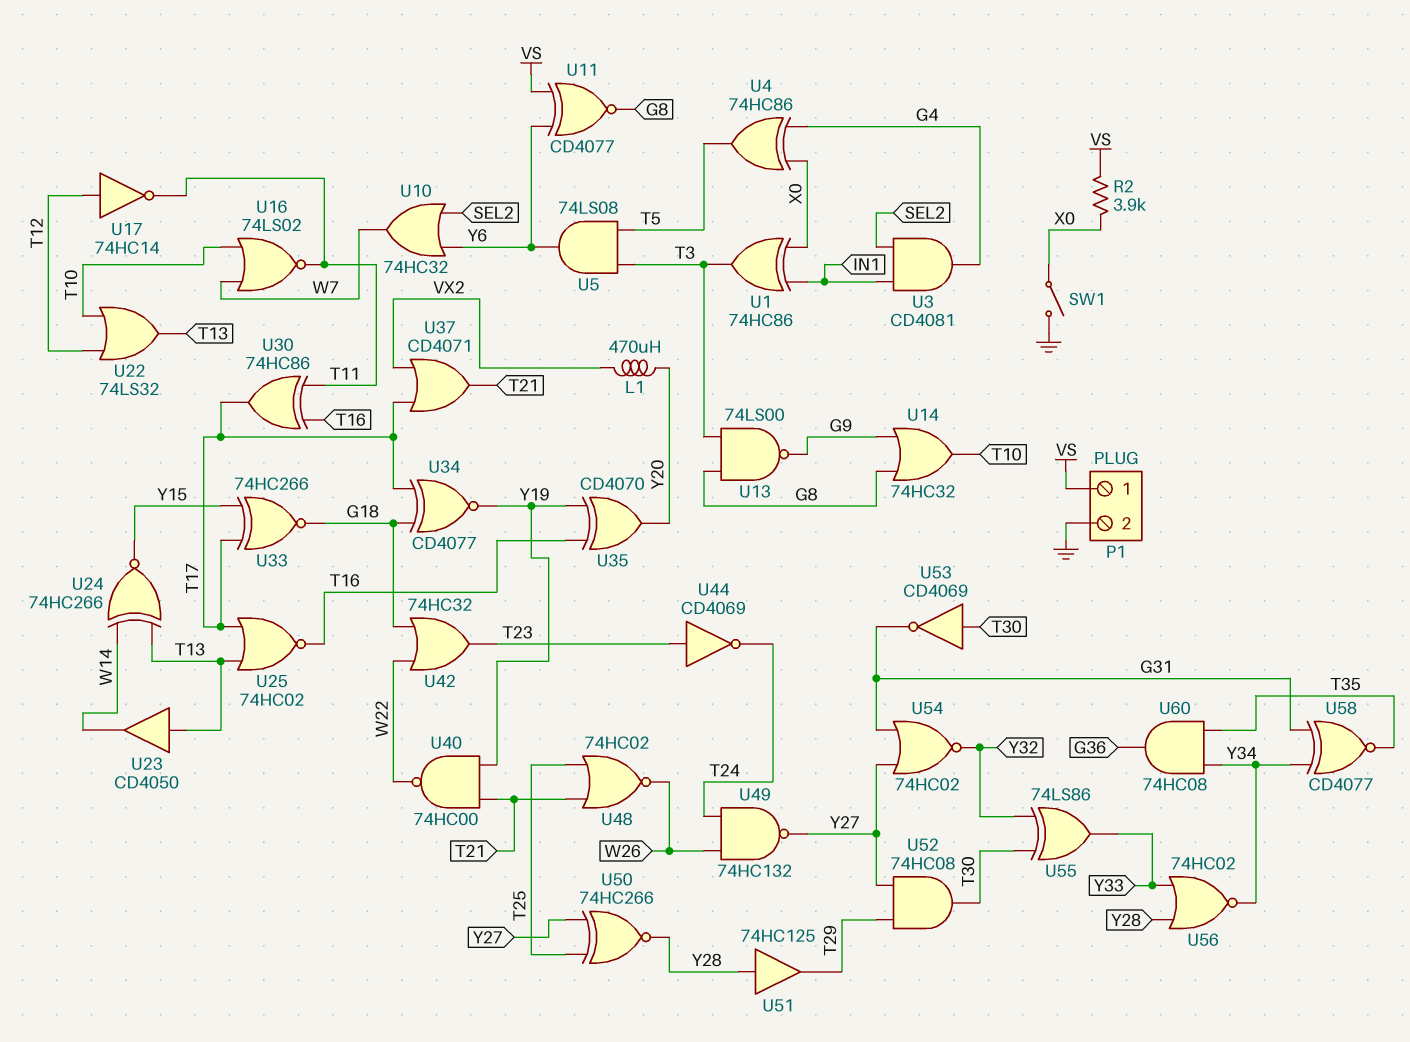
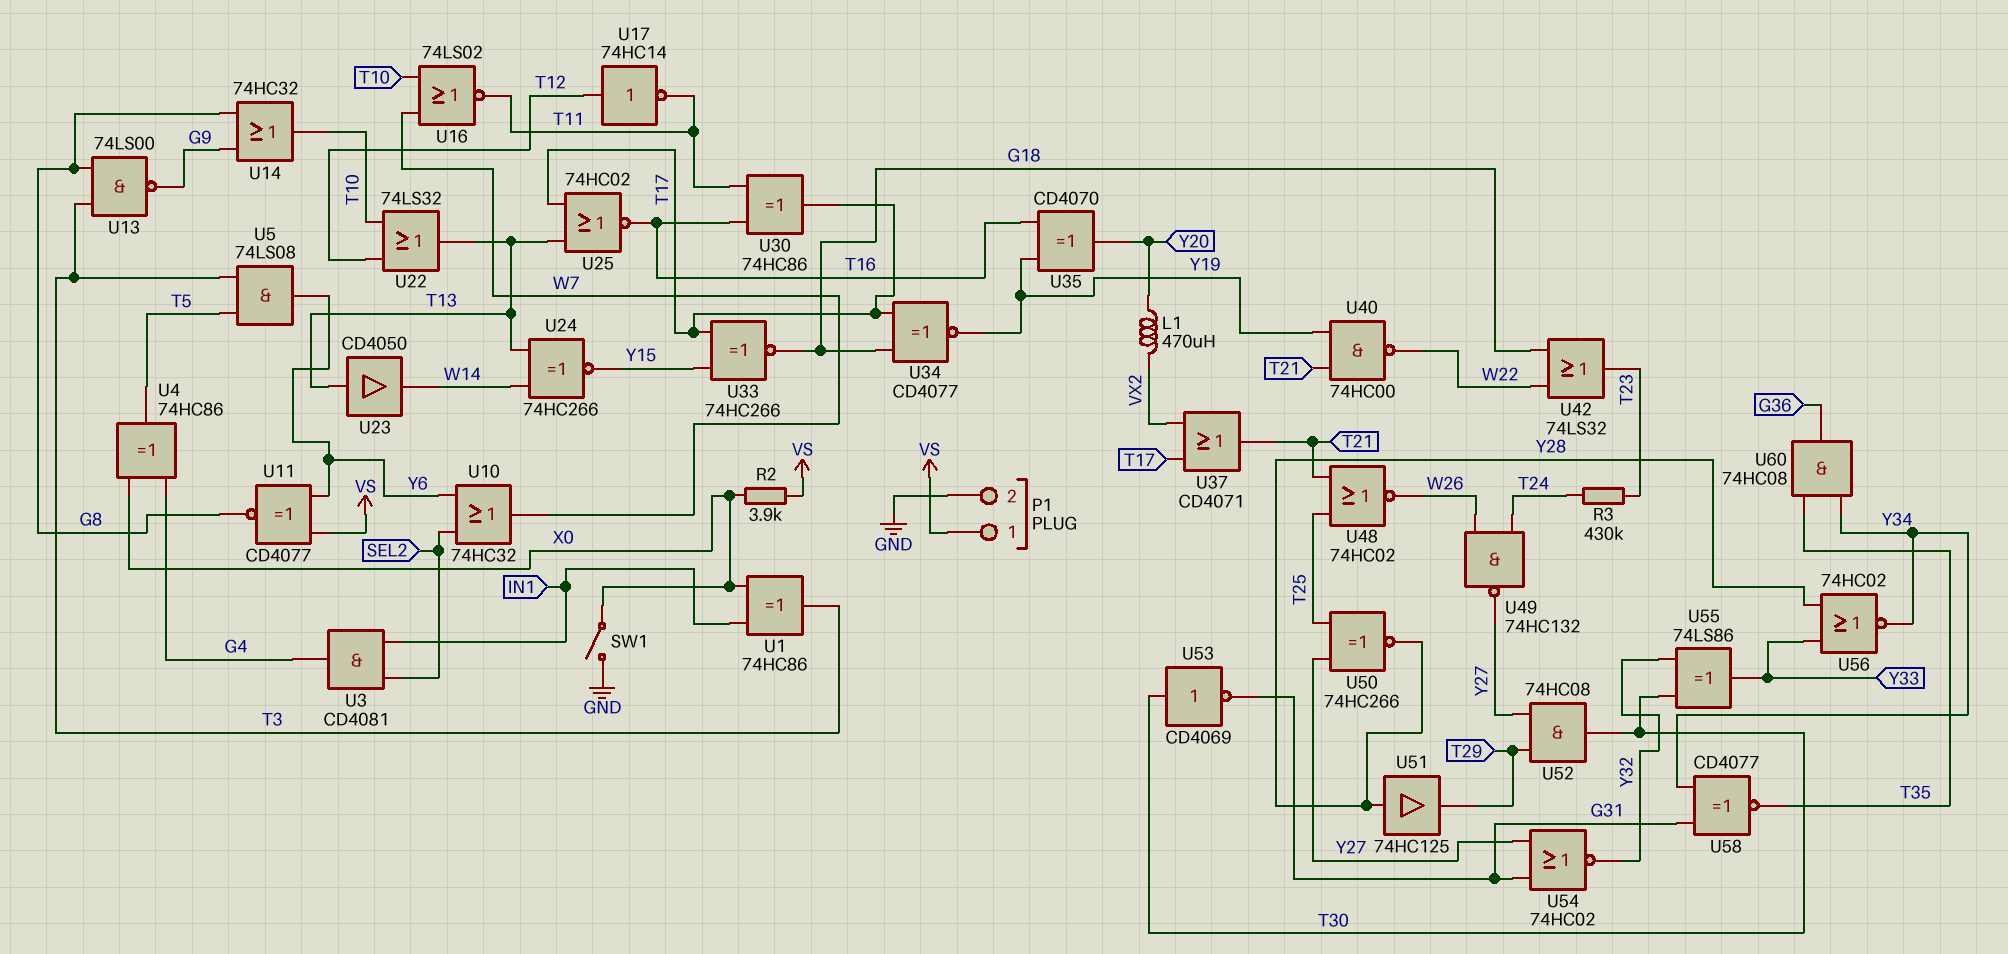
R3: none -> 430k (T23, T24)
U42: OR 74HC32 (in G18, in W22, out T23) -> OR 74LS32 (in G18, in W22, out T23)
U44: NOT CD4069 (in T23, out T24) -> none

